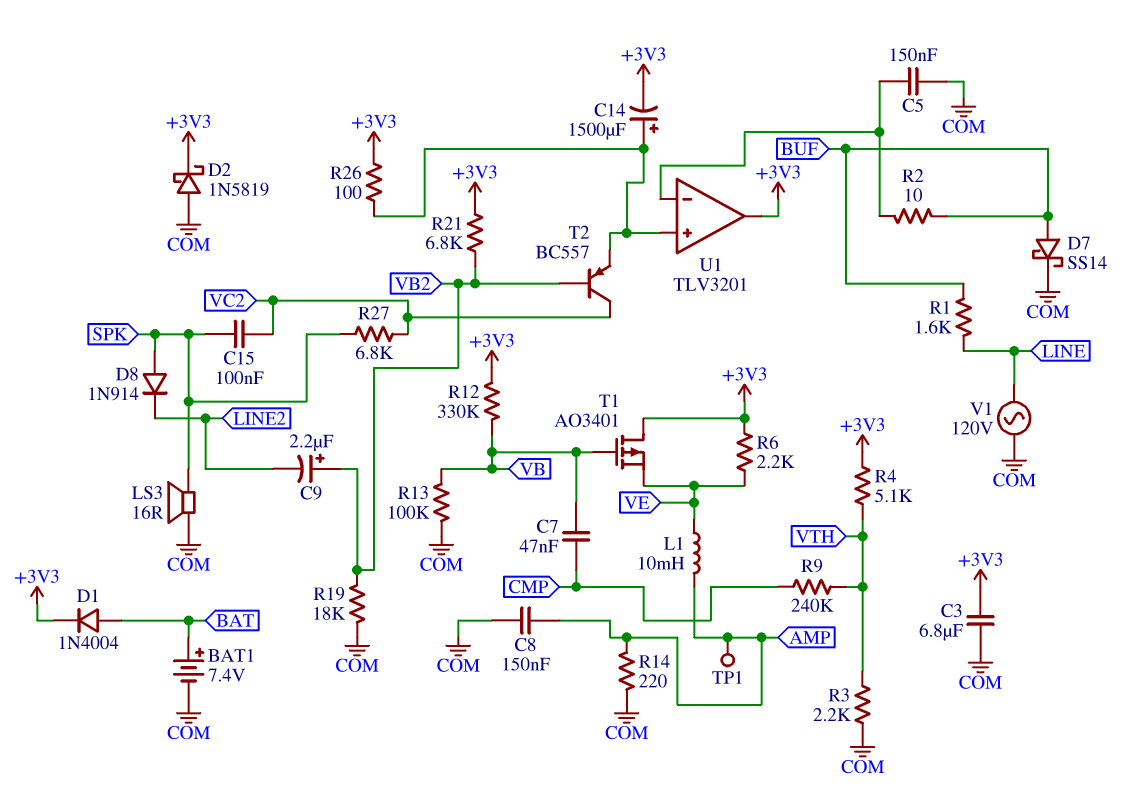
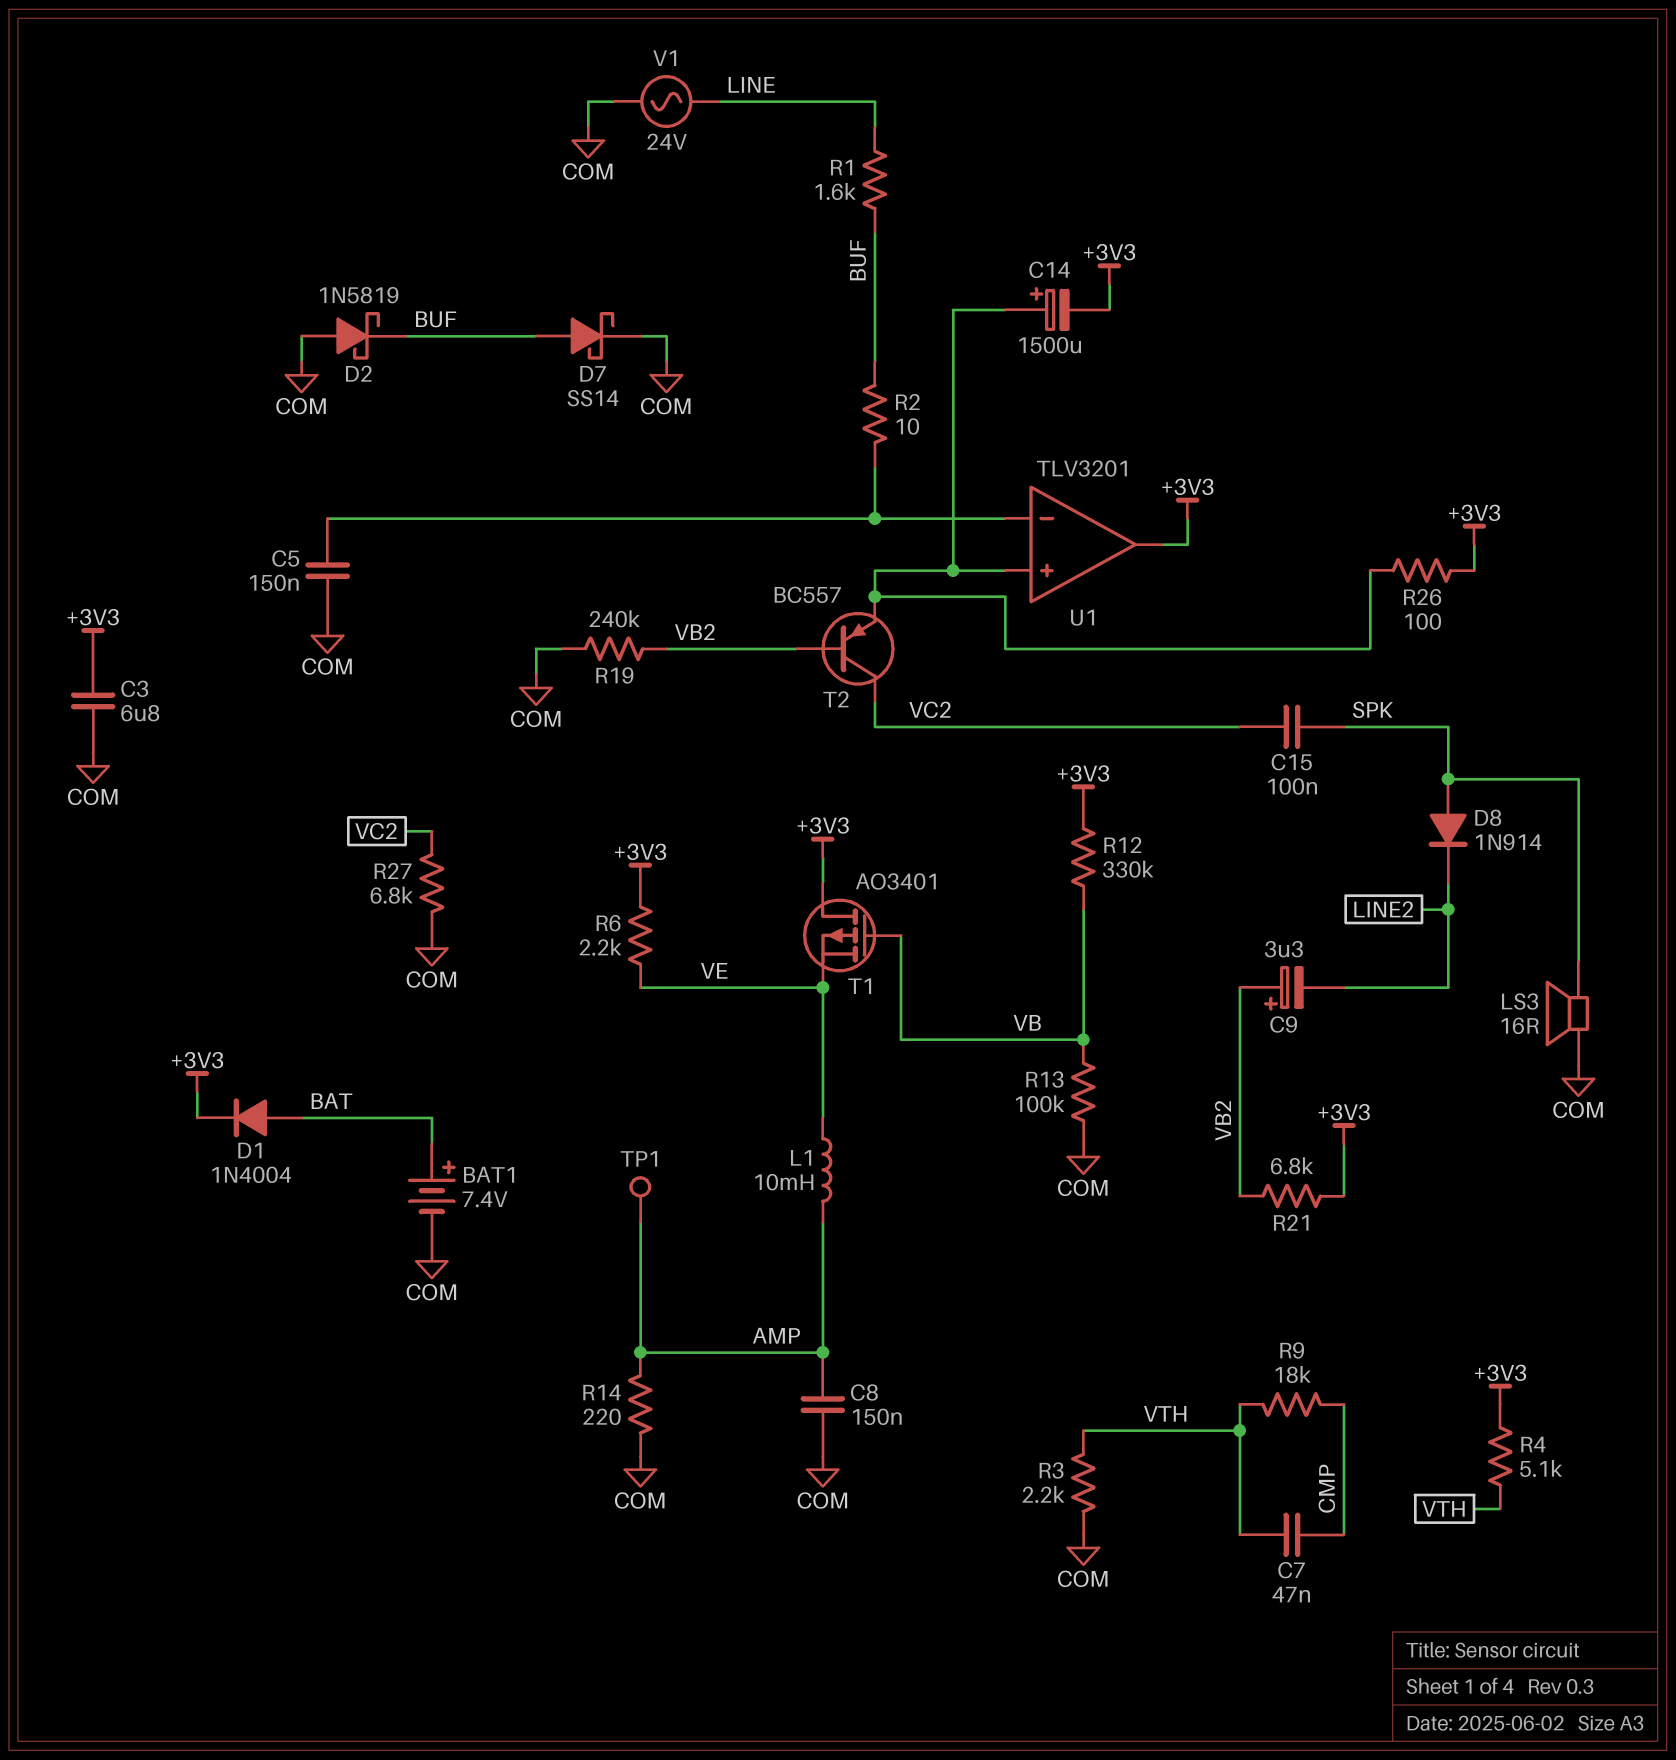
C7: 47nF (CMP, VB) -> 47nF (CMP, VTH)
C9: 2.2uF (plus VB2, minus LINE2) -> 3.3uF (plus VB2, minus LINE2)
D2: schottky 1N5819 (A COM, K +3V3) -> schottky 1N5819 (A COM, K BUF)
R9: 240k (CMP, VTH) -> 18k (CMP, VTH)
R19: 18k (COM, VB2) -> 240k (COM, VB2)
R27: 6.8k (SPK, VC2) -> 6.8k (COM, VC2)
V1: AC 120V (COM, LINE) -> AC 24V (COM, LINE)

